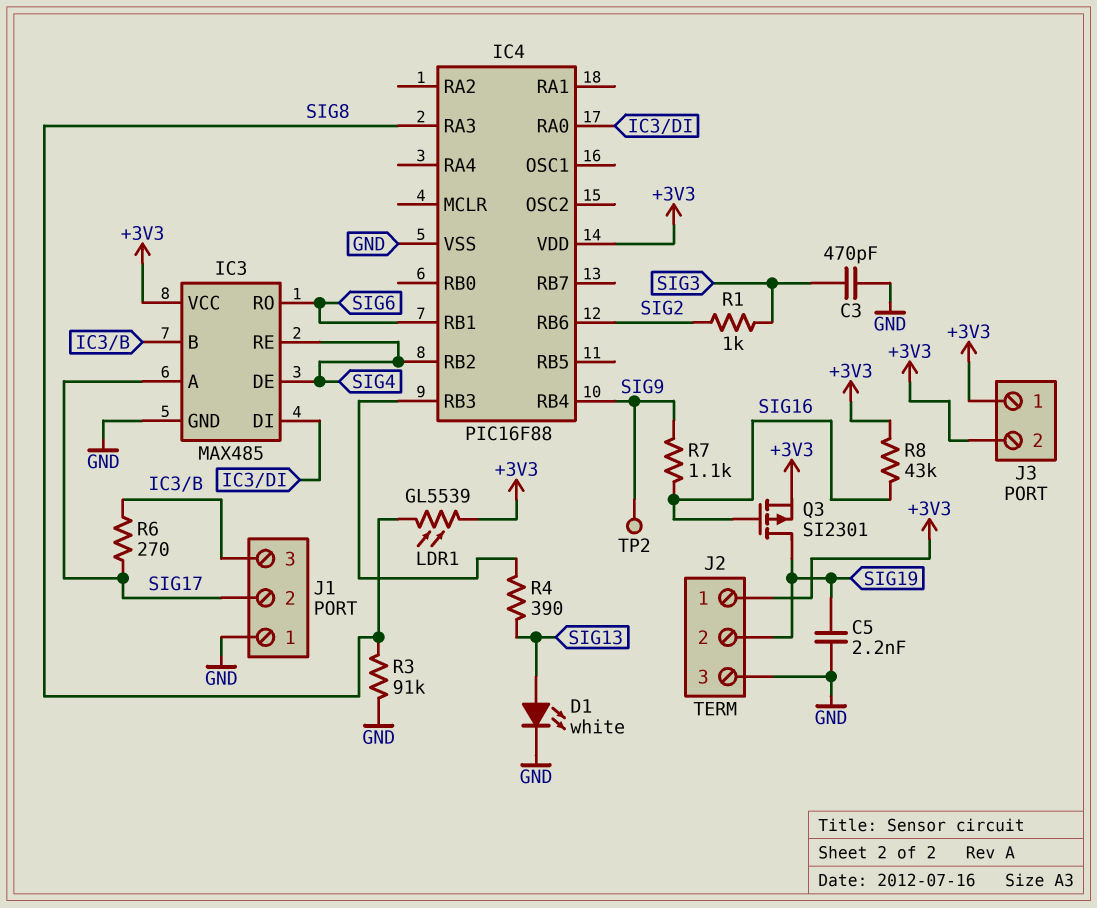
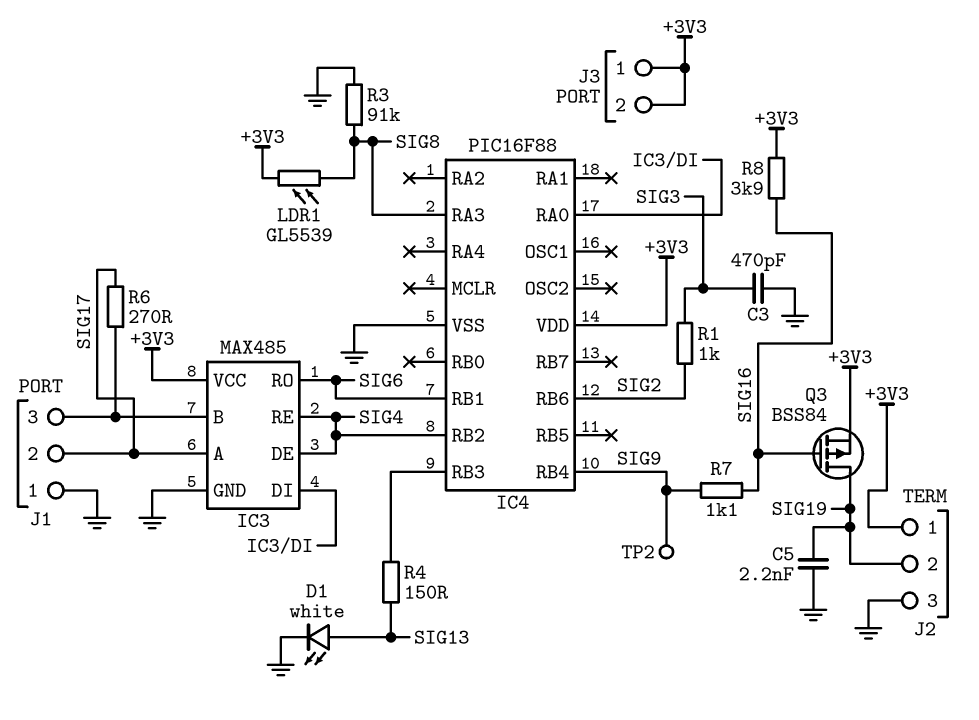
Q3: PMOS SI2301 (G SIG16, D SIG19, S +3V3) -> PMOS BSS84 (G SIG16, D SIG19, S +3V3)
R4: 390 (IC4/RB3, SIG13) -> 150 (IC4/RB3, SIG13)
R8: 43k (+3V3, SIG16) -> 3.9k (+3V3, SIG16)

